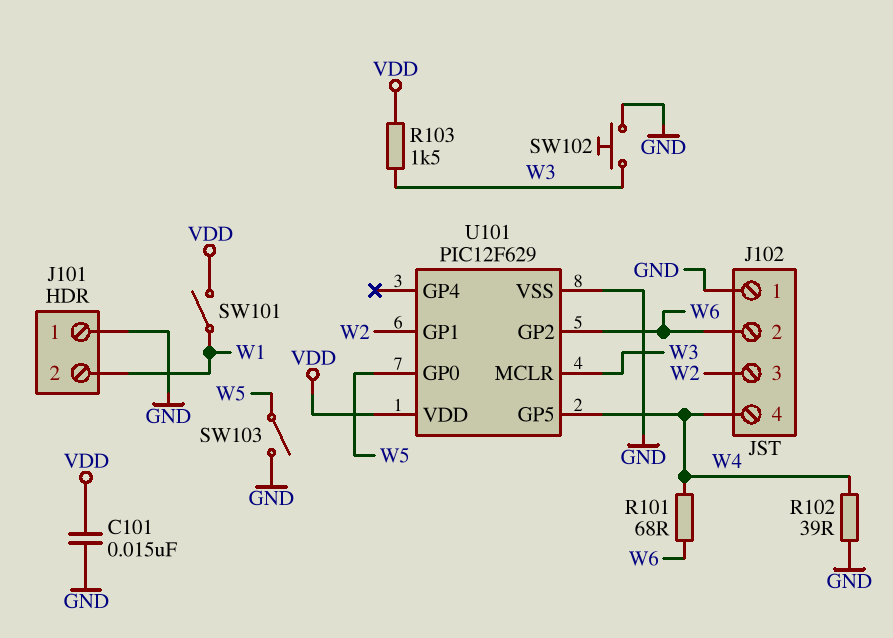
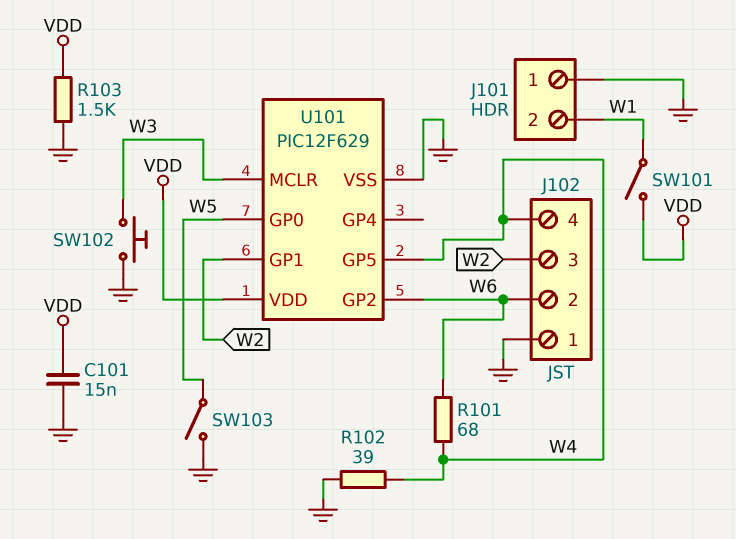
R103: 1.5k (VDD, W3) -> 1.5k (GND, VDD)

